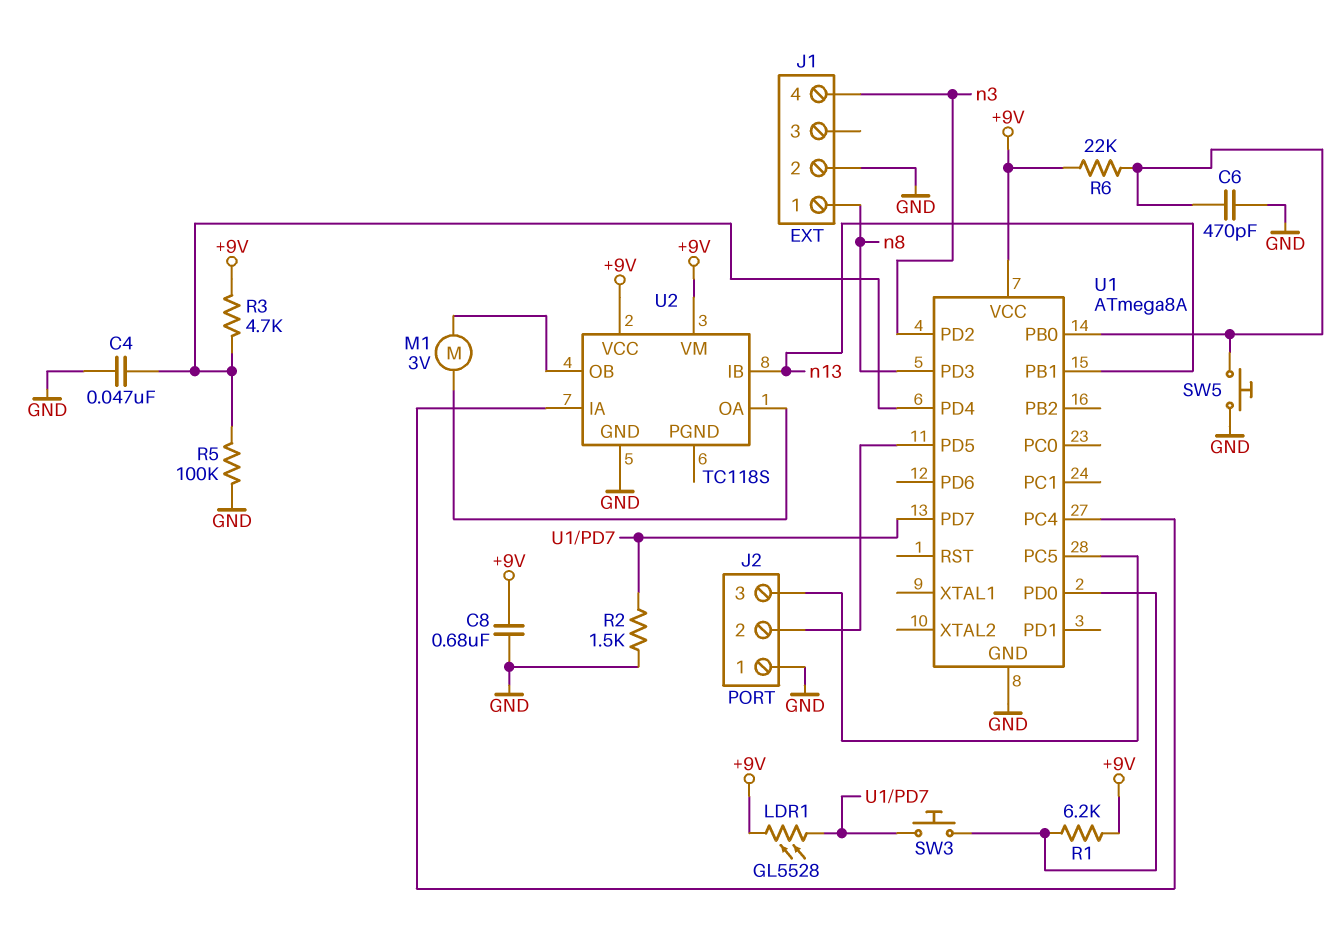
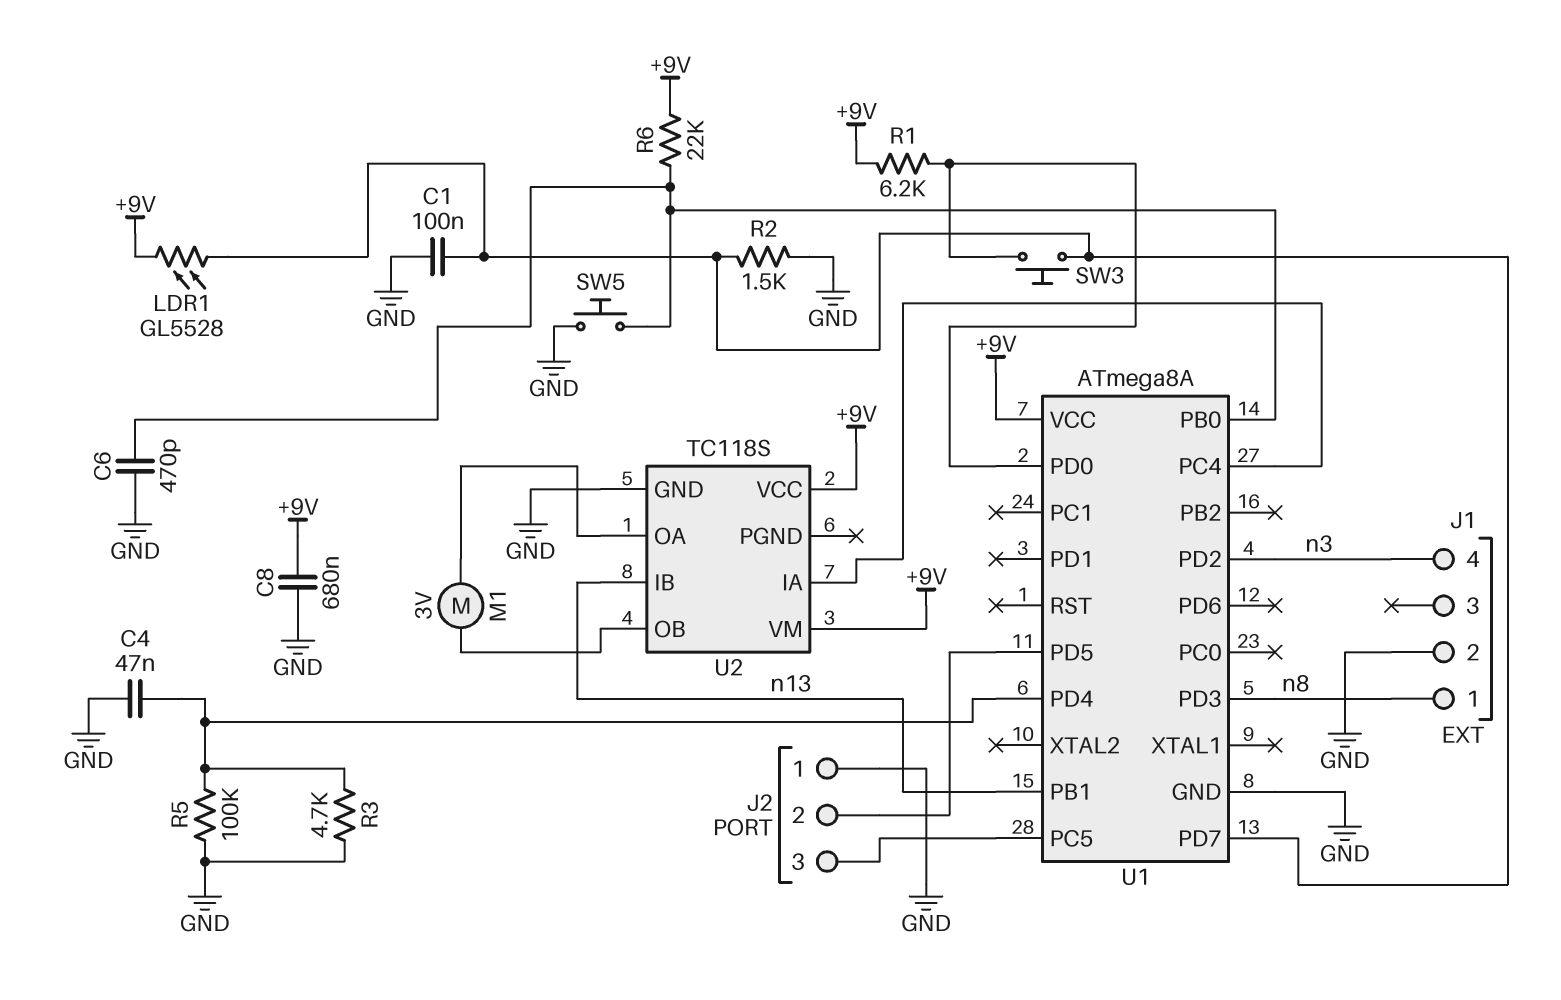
C1: none -> 100nF (GND, U1/PD7)
R3: 4.7k (+9V, U1/PD4) -> 4.7k (GND, U1/PD4)

